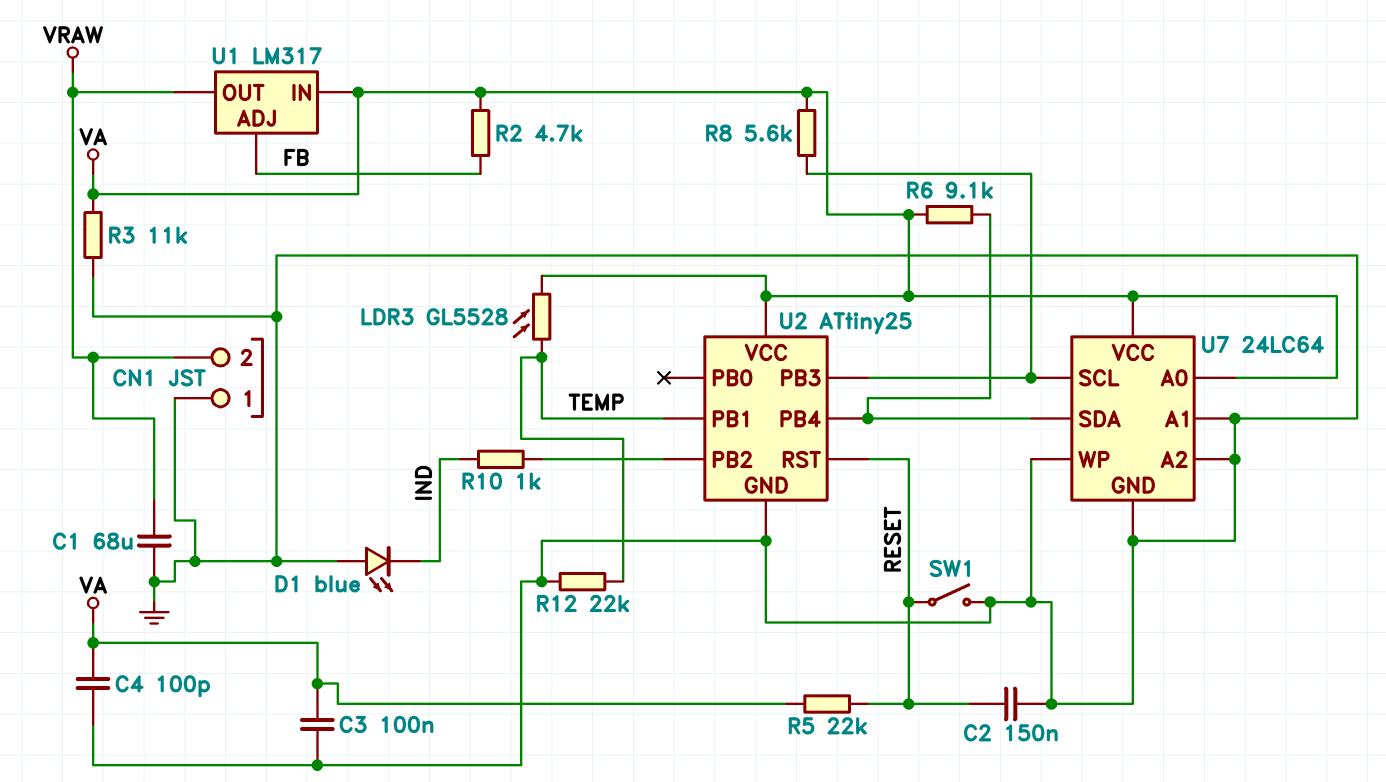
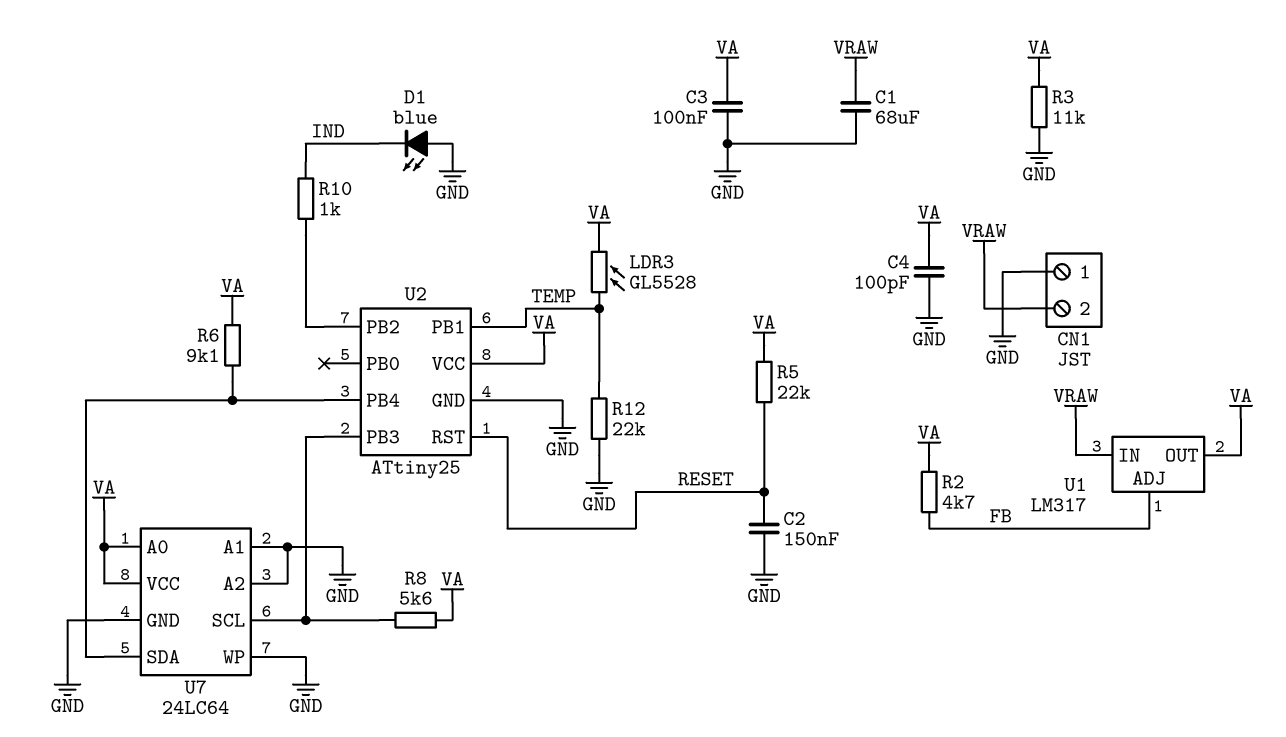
SW1: switch (GND, RESET) -> none
U1 pin IN: VA -> VRAW
U1 pin OUT: VRAW -> VA

